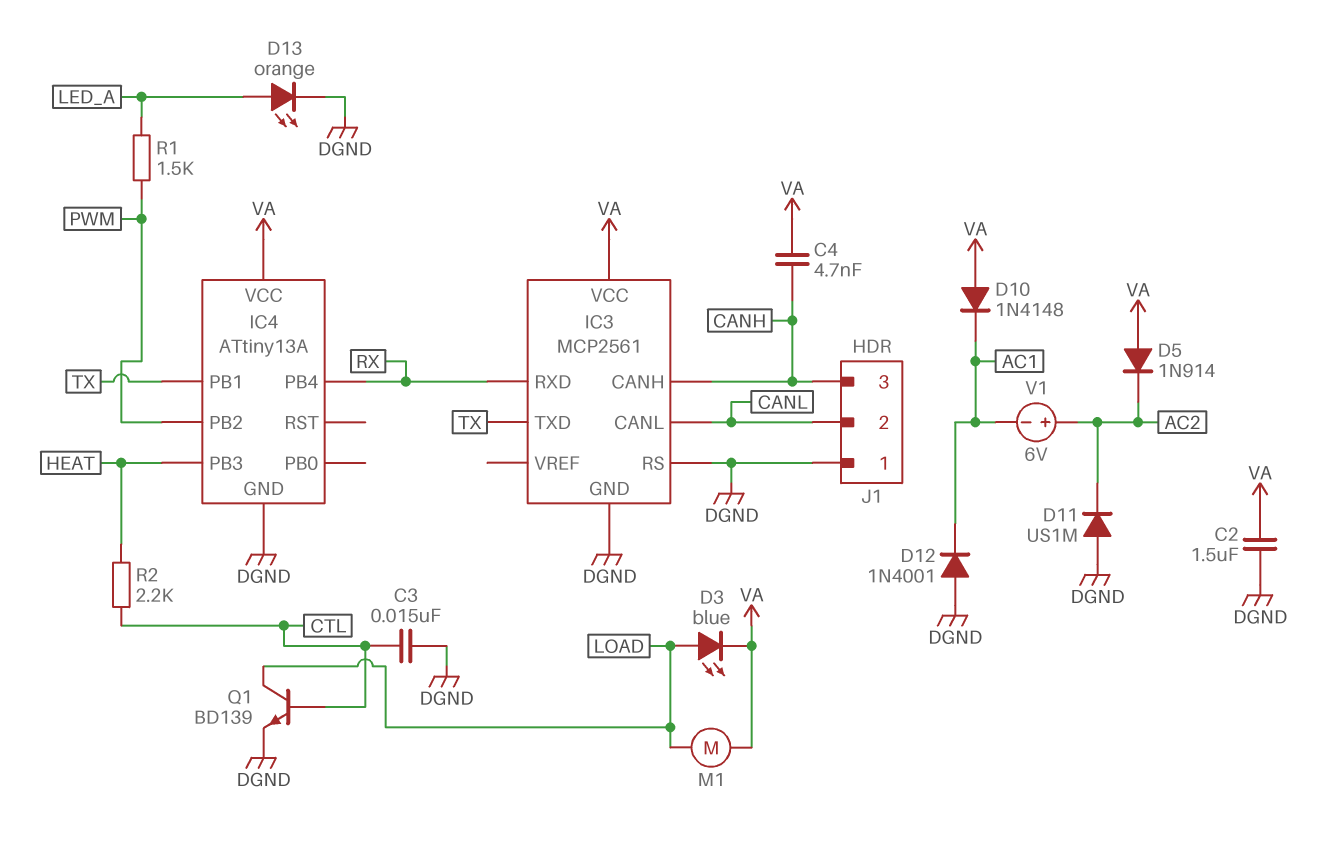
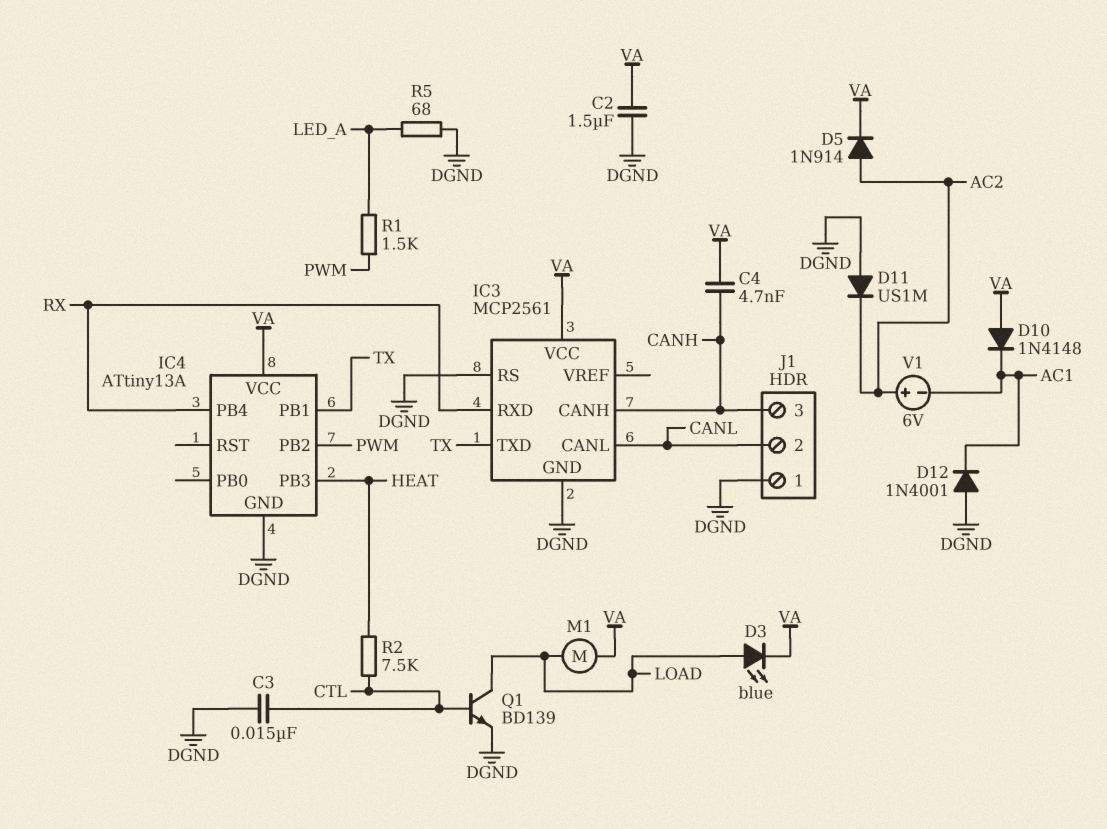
D5: diode 1N914 (A VA, K AC2) -> diode 1N914 (A AC2, K VA)
D13: LED orange (A LED_A, K DGND) -> none
R2: 2.2k (CTL, HEAT) -> 7.5k (CTL, HEAT)
R5: none -> 68 (DGND, LED_A)

